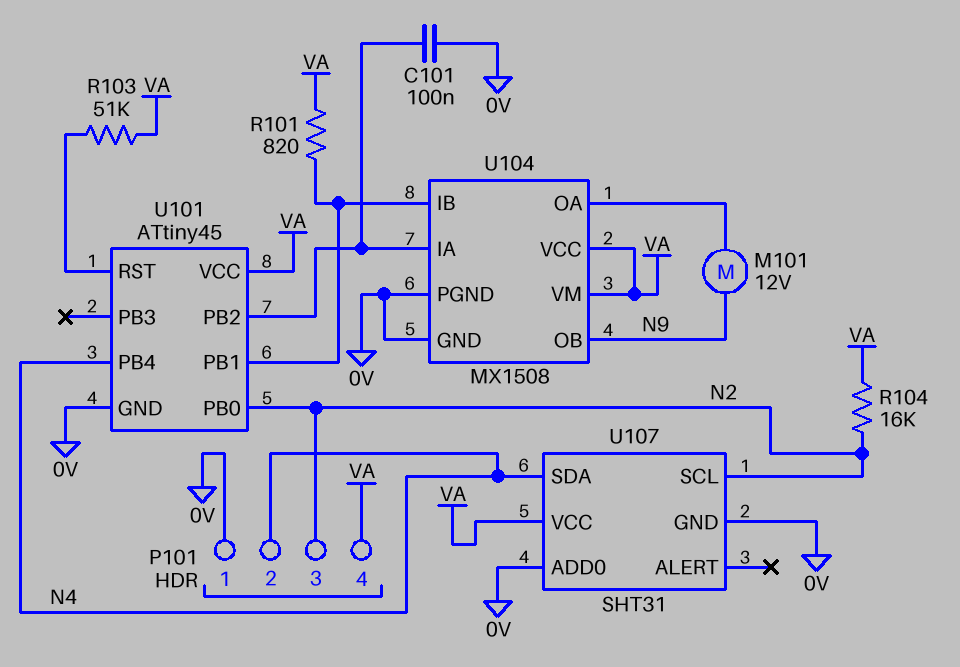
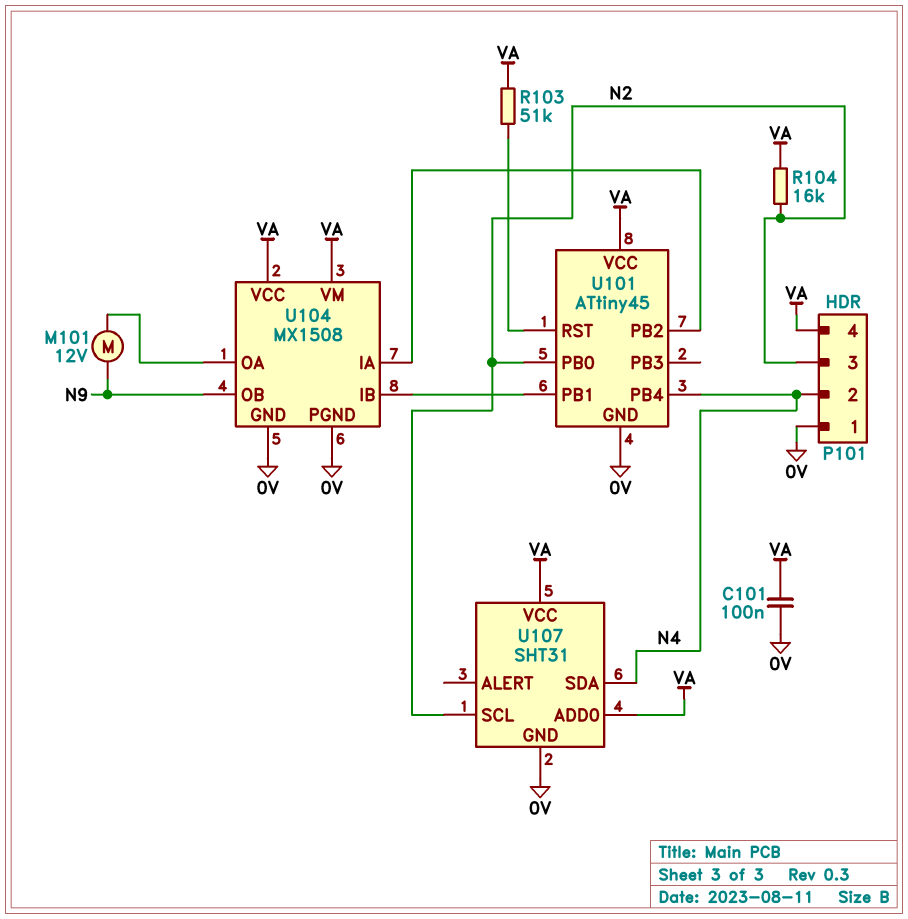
C101: 100nF (0V, U101/PB2) -> 100nF (0V, VA)
R101: 820 (U101/PB1, VA) -> none
U107 pin ADD0: 0V -> VA

